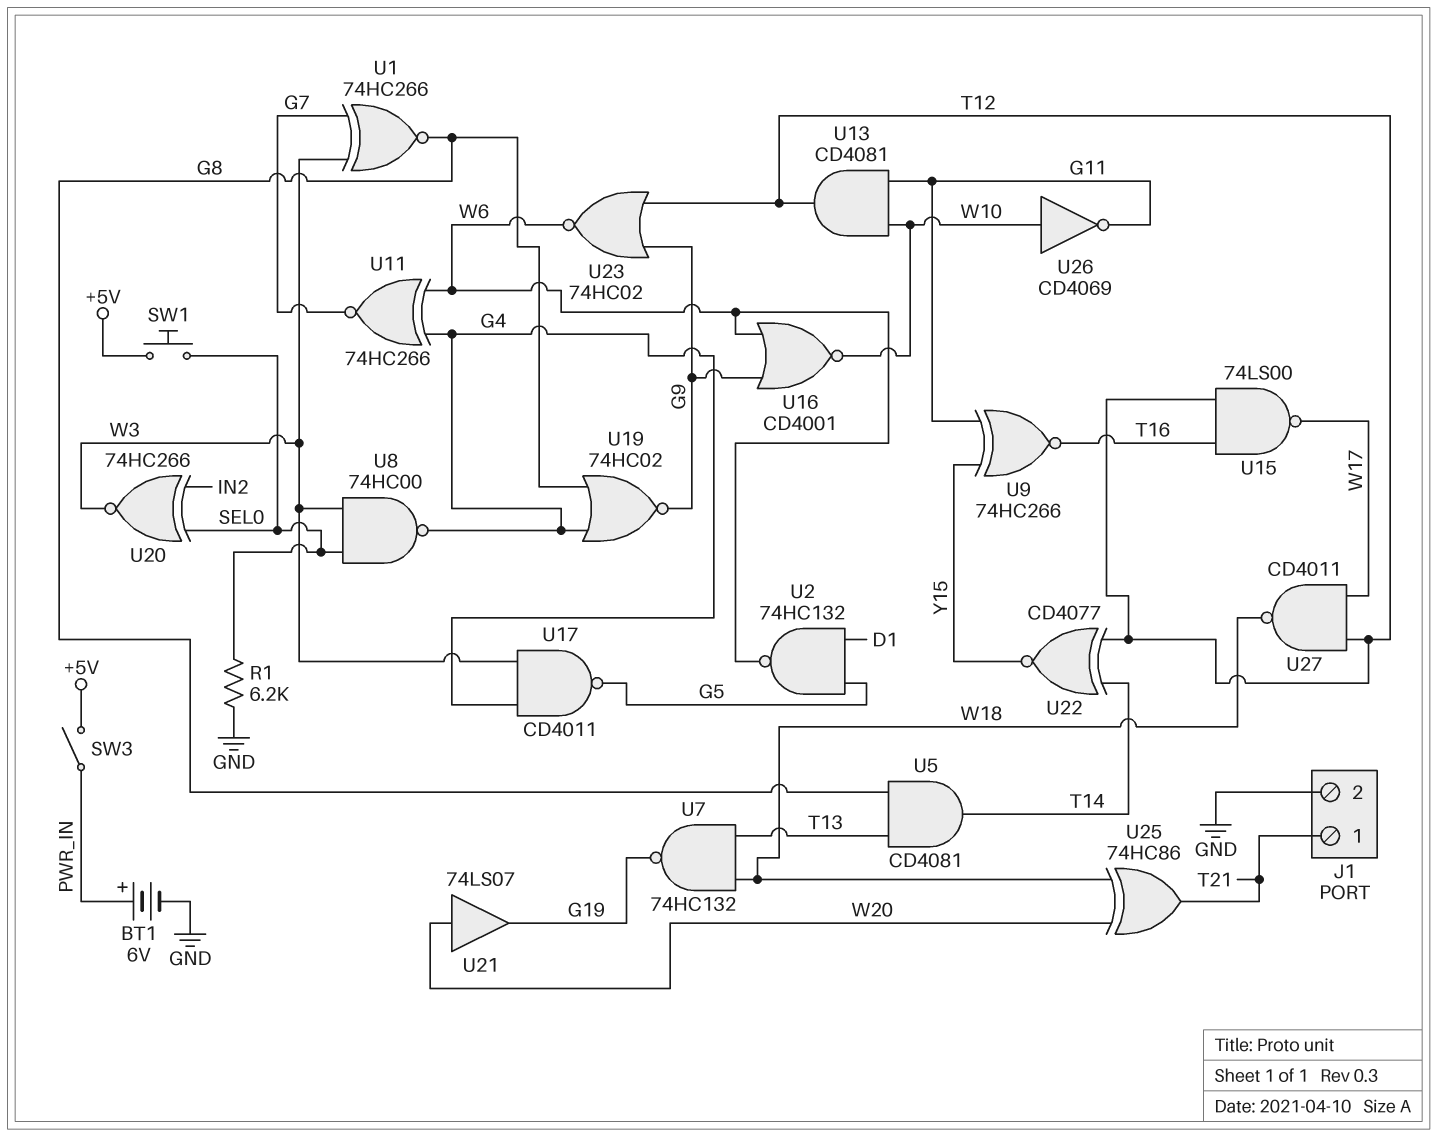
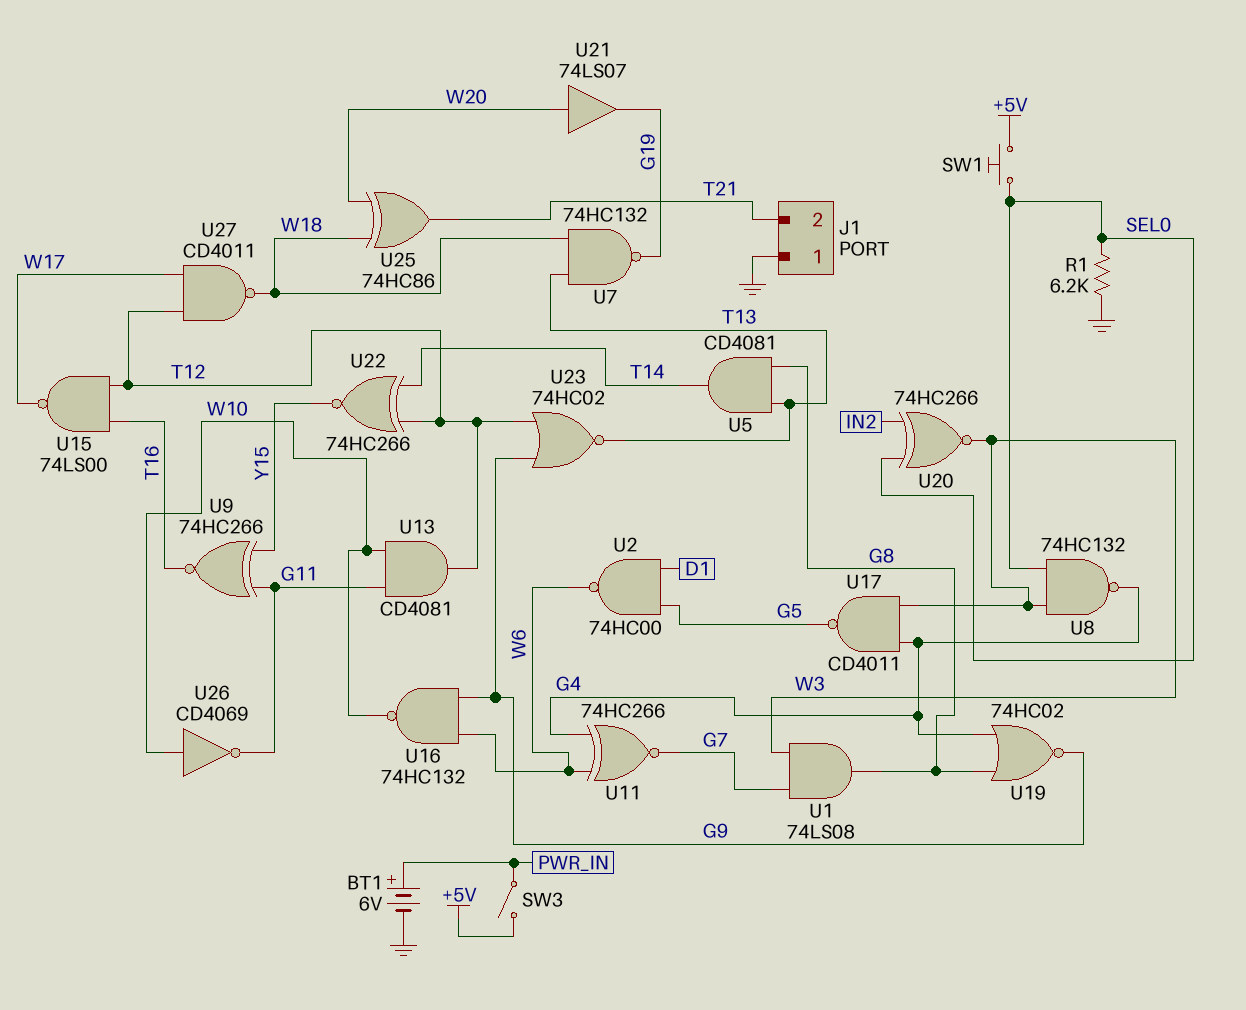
J1 pin 1: T21 -> GND
J1 pin 2: GND -> T21
U1: XNOR 74HC266 (in G7, in W3, out G8) -> AND 74LS08 (in G7, in W3, out G8)
U2: NAND 74HC132 (in D1, in G5, out W6) -> NAND 74HC00 (in D1, in G5, out W6)
U8: NAND 74HC00 (in SEL0, in W3, out G4) -> NAND 74HC132 (in SEL0, in W3, out G4)
U16: NOR CD4001 (in G9, in W6, out W10) -> NAND 74HC132 (in G9, in W6, out W10)
U22: XNOR CD4077 (in T12, in T14, out Y15) -> XNOR 74HC266 (in T12, in T14, out Y15)
U23: NOR 74HC02 (in G9, in T12, out W6) -> NOR 74HC02 (in G9, in T12, out T13)

